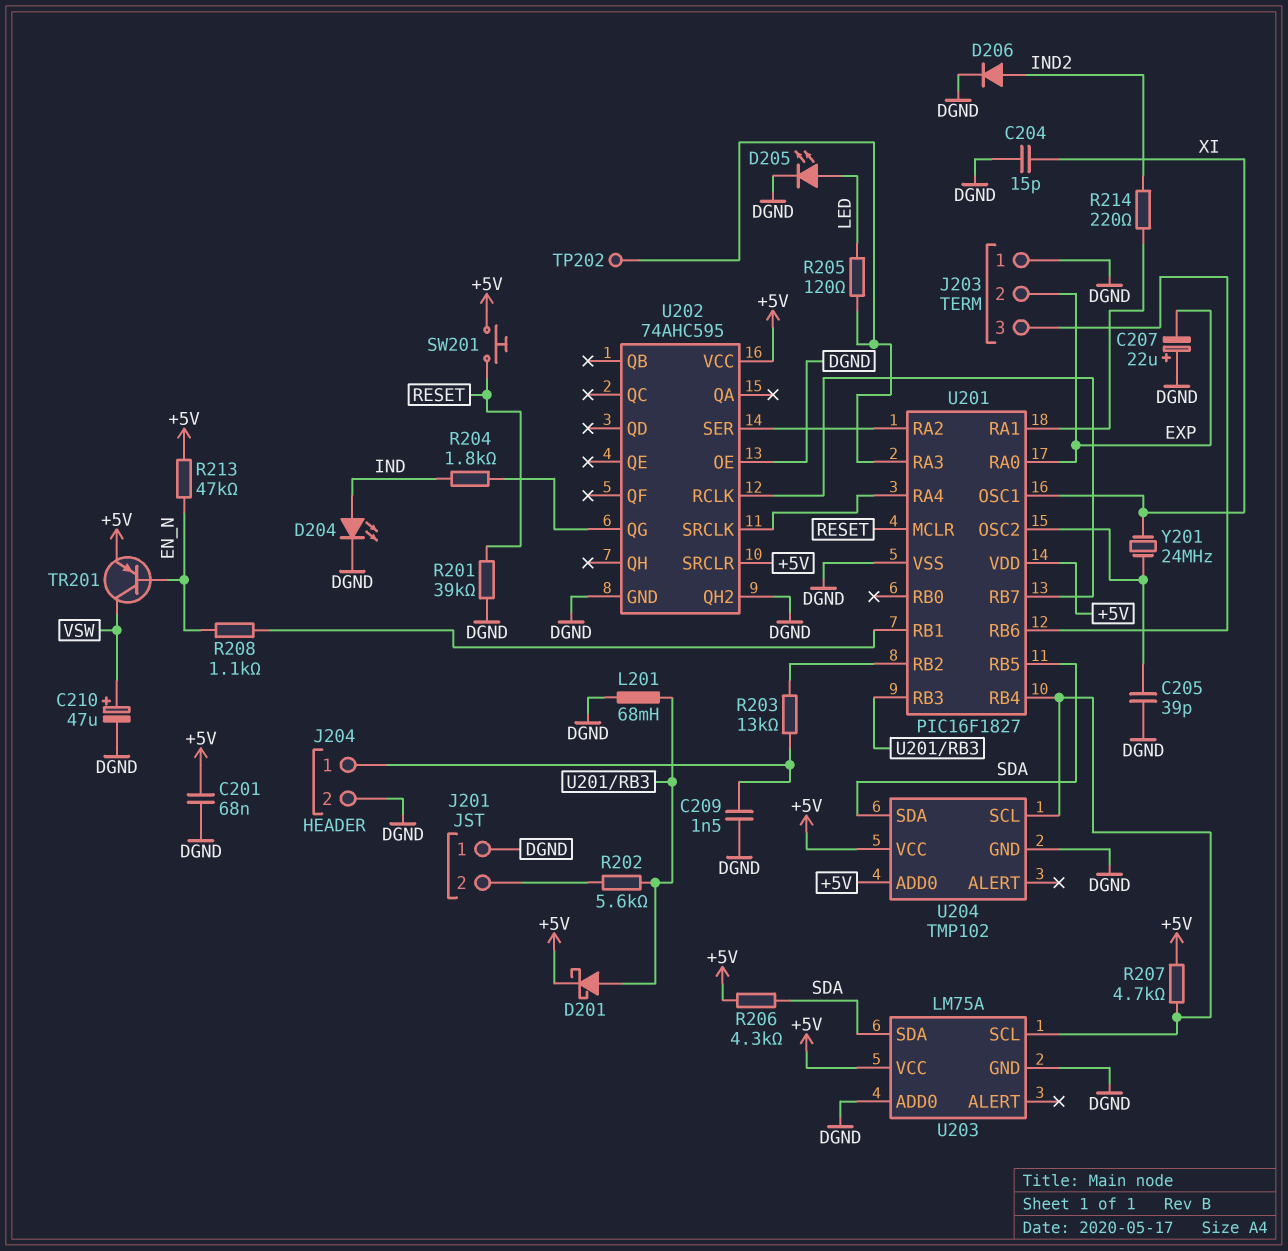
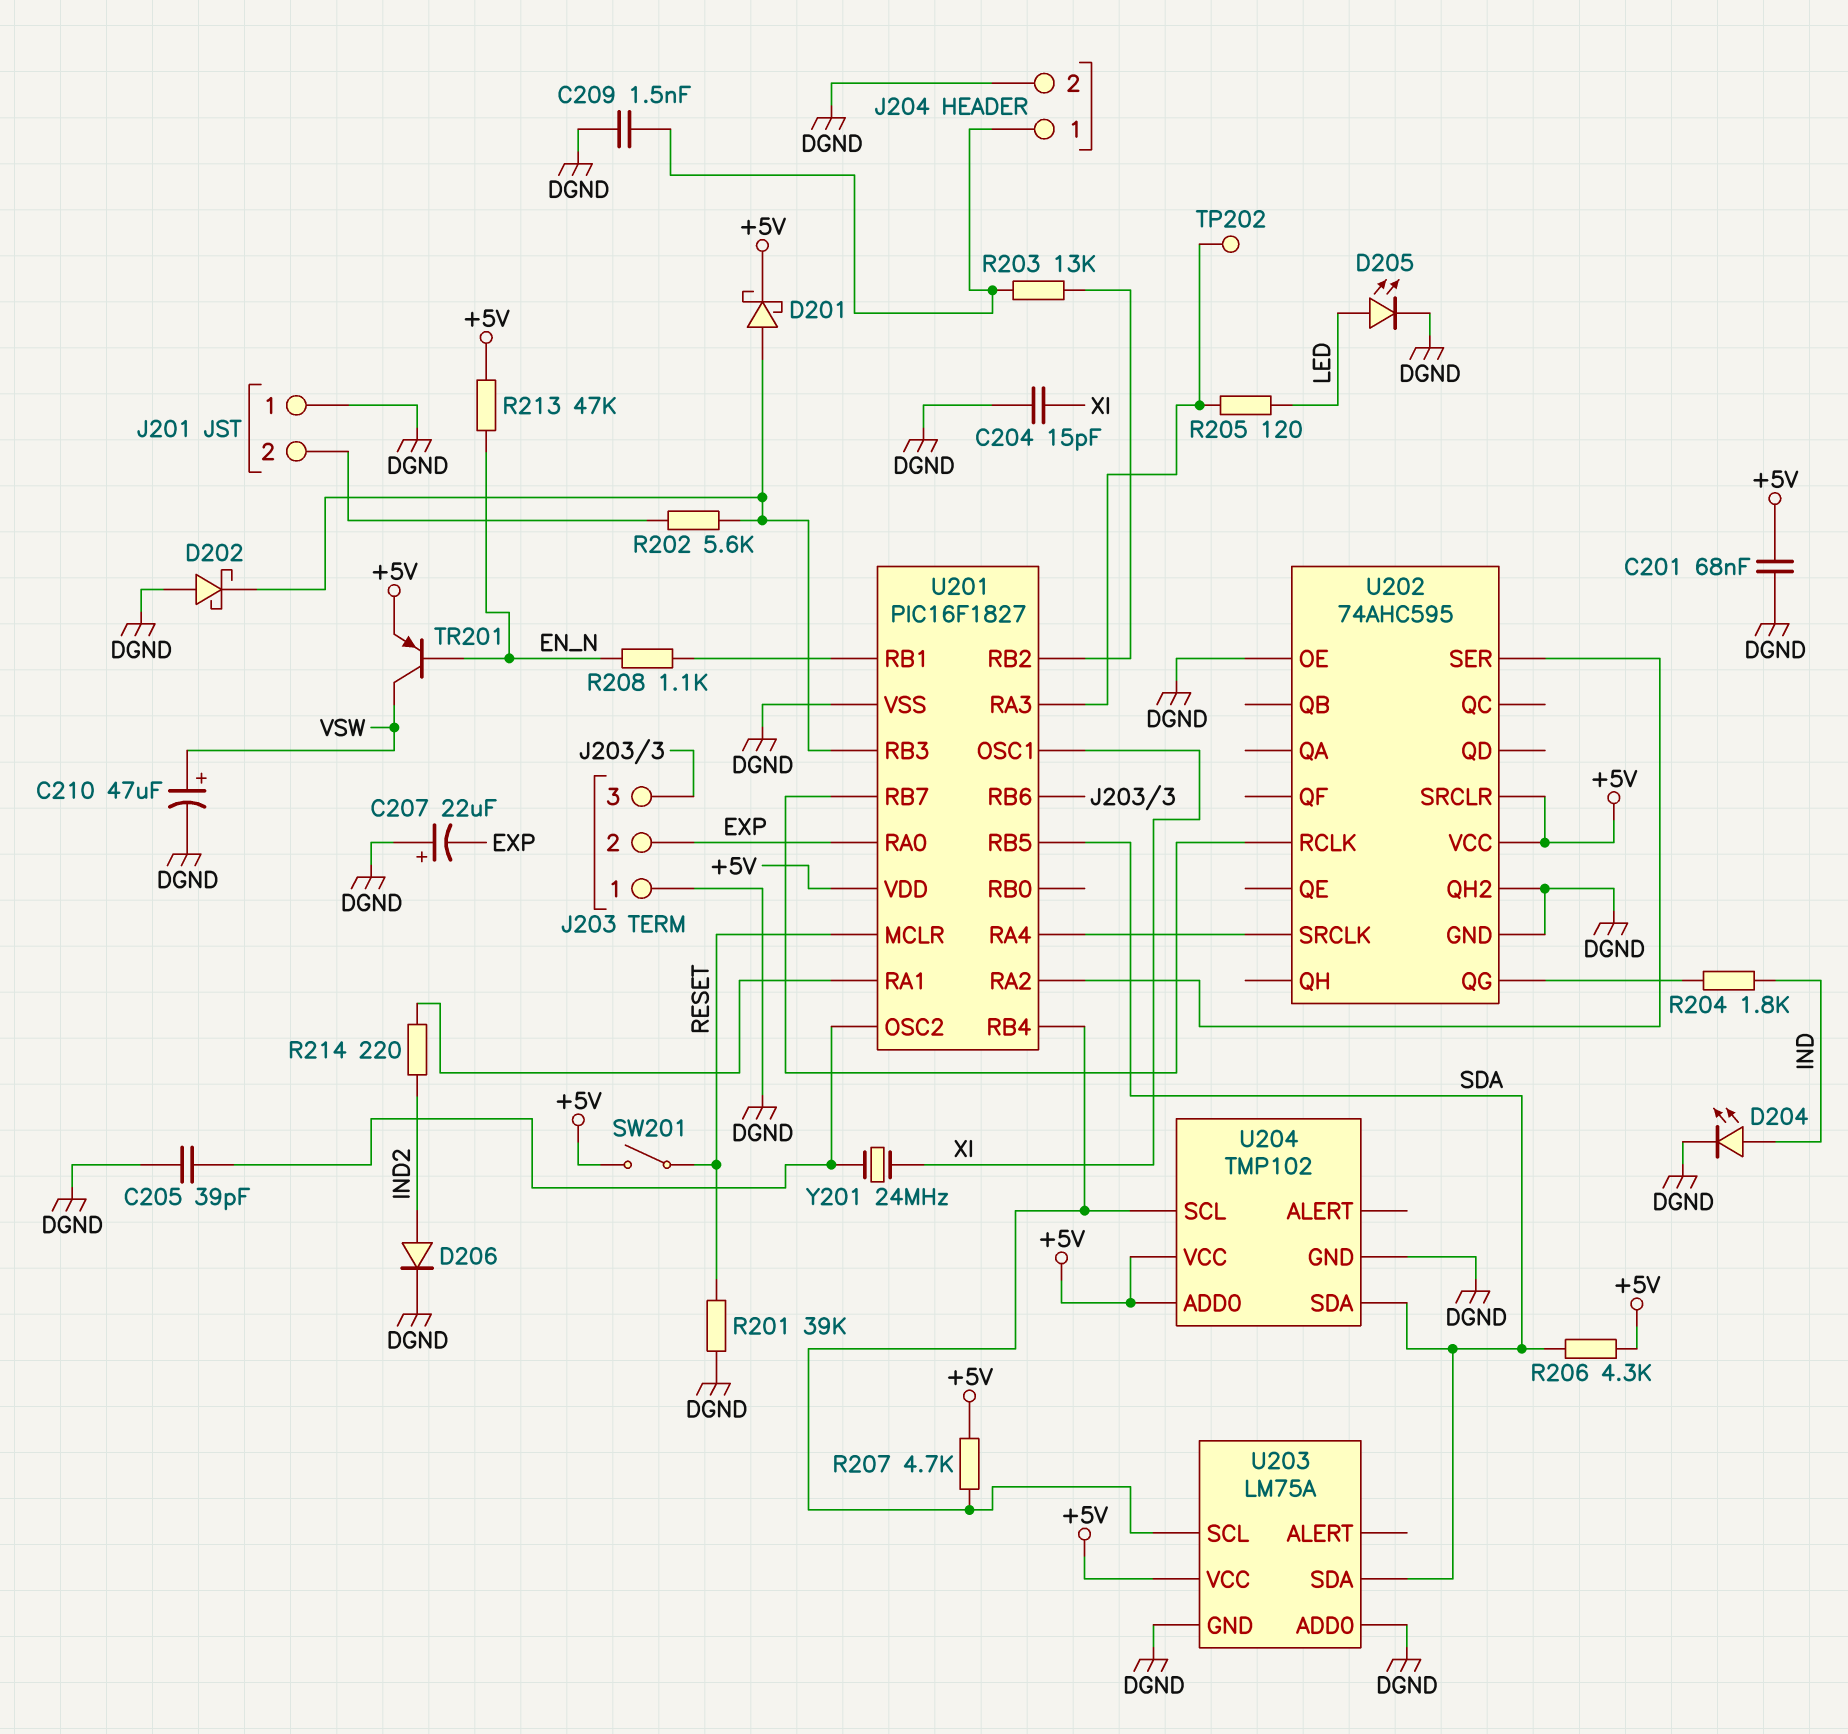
D202: none -> schottky (A DGND, K U201/RB3)
L201: 68mH (DGND, U201/RB3) -> none
SW201: button (+5V, RESET) -> switch (+5V, RESET)

